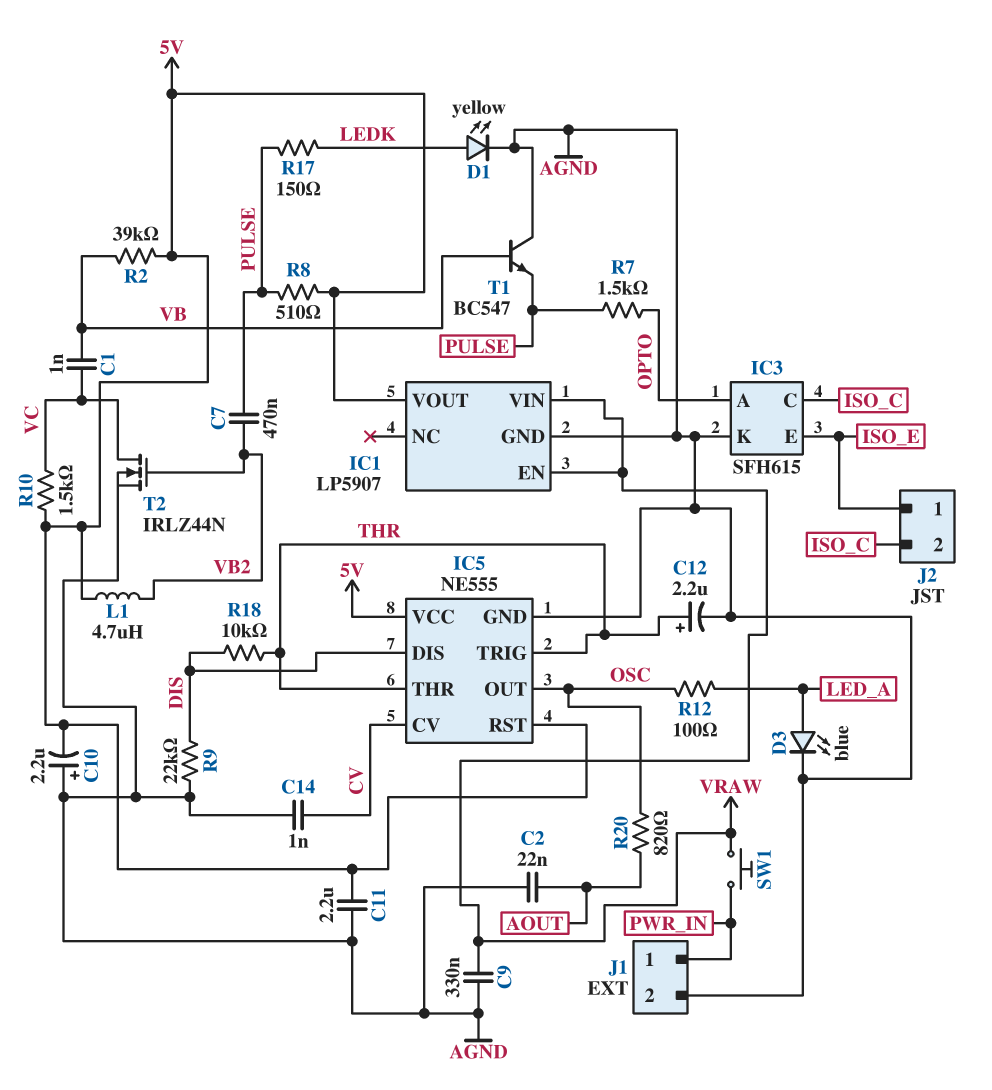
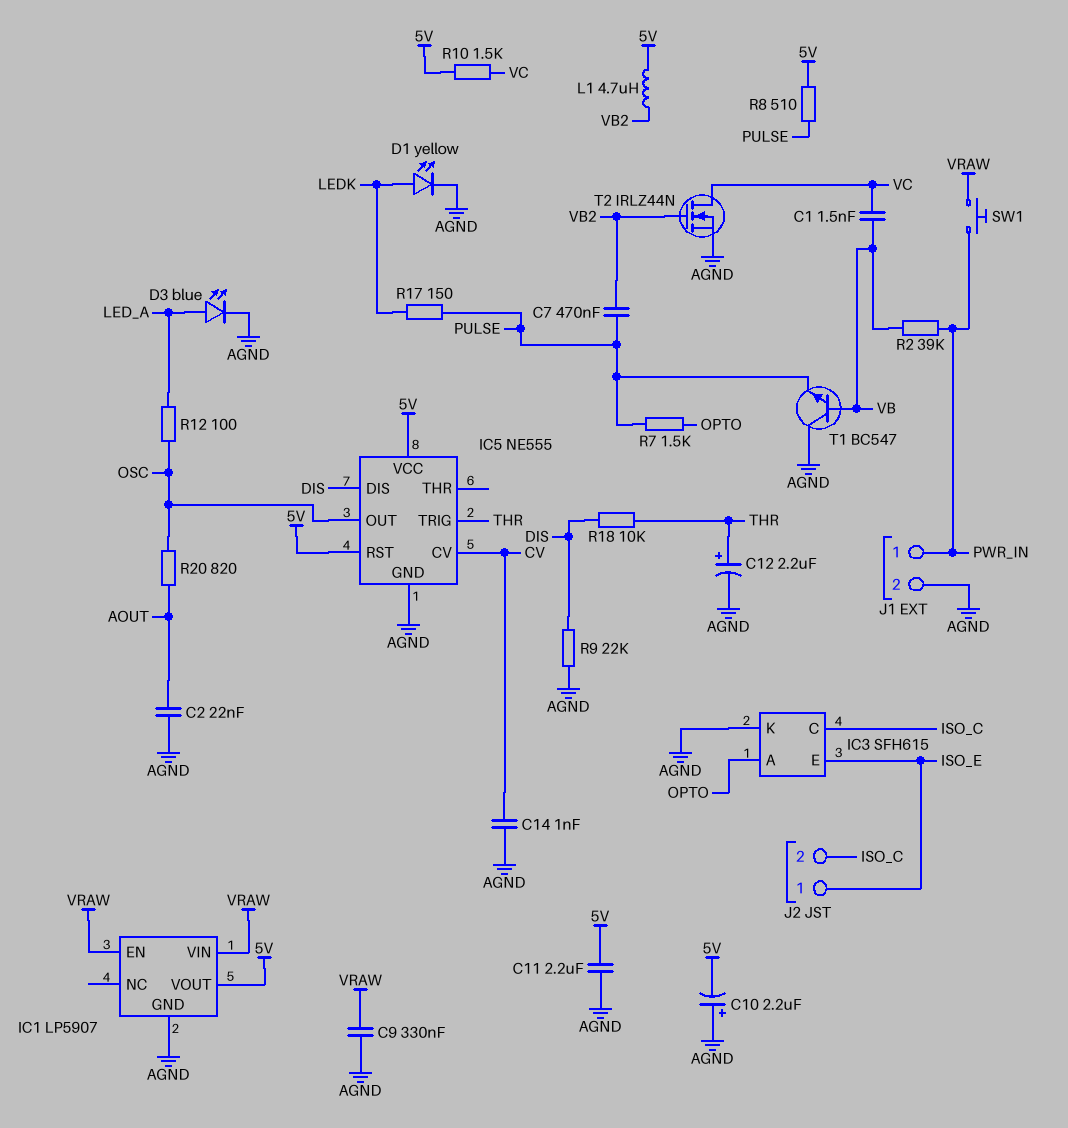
C1: 1nF (VB, VC) -> 1.5nF (VB, VC)
IC5 pin THR: THR -> none
R2: 39k (5V, VB) -> 39k (PWR_IN, VB)

